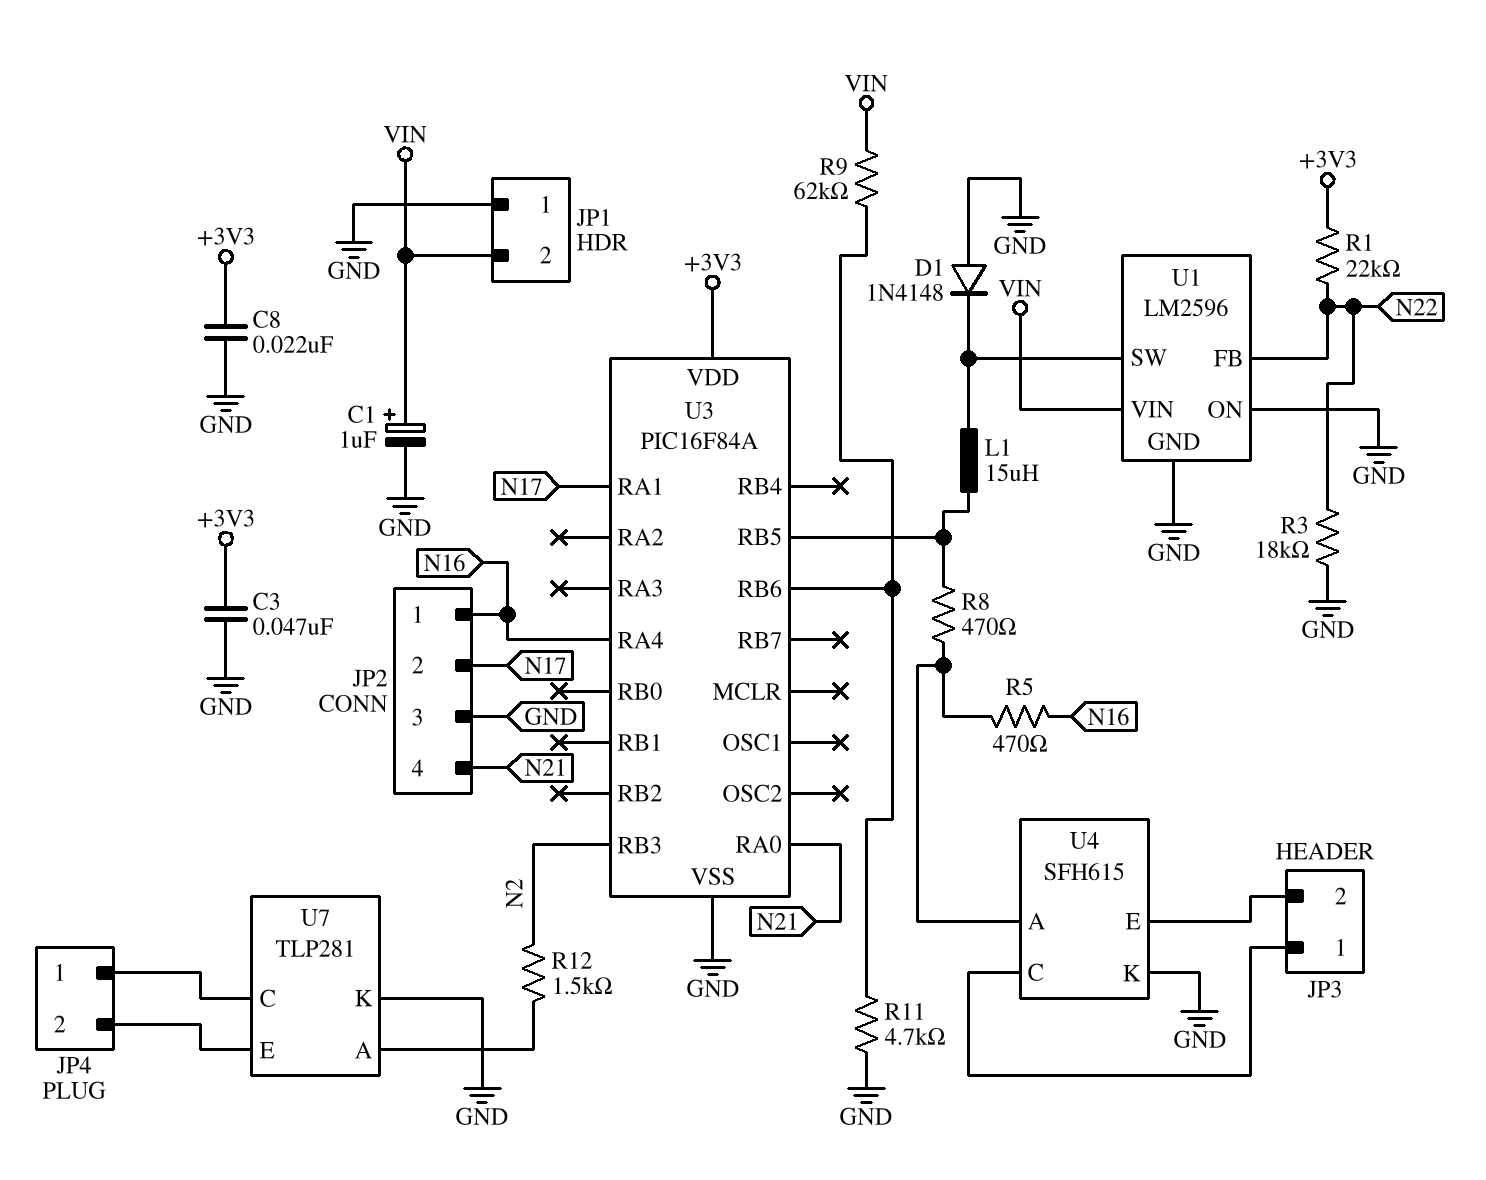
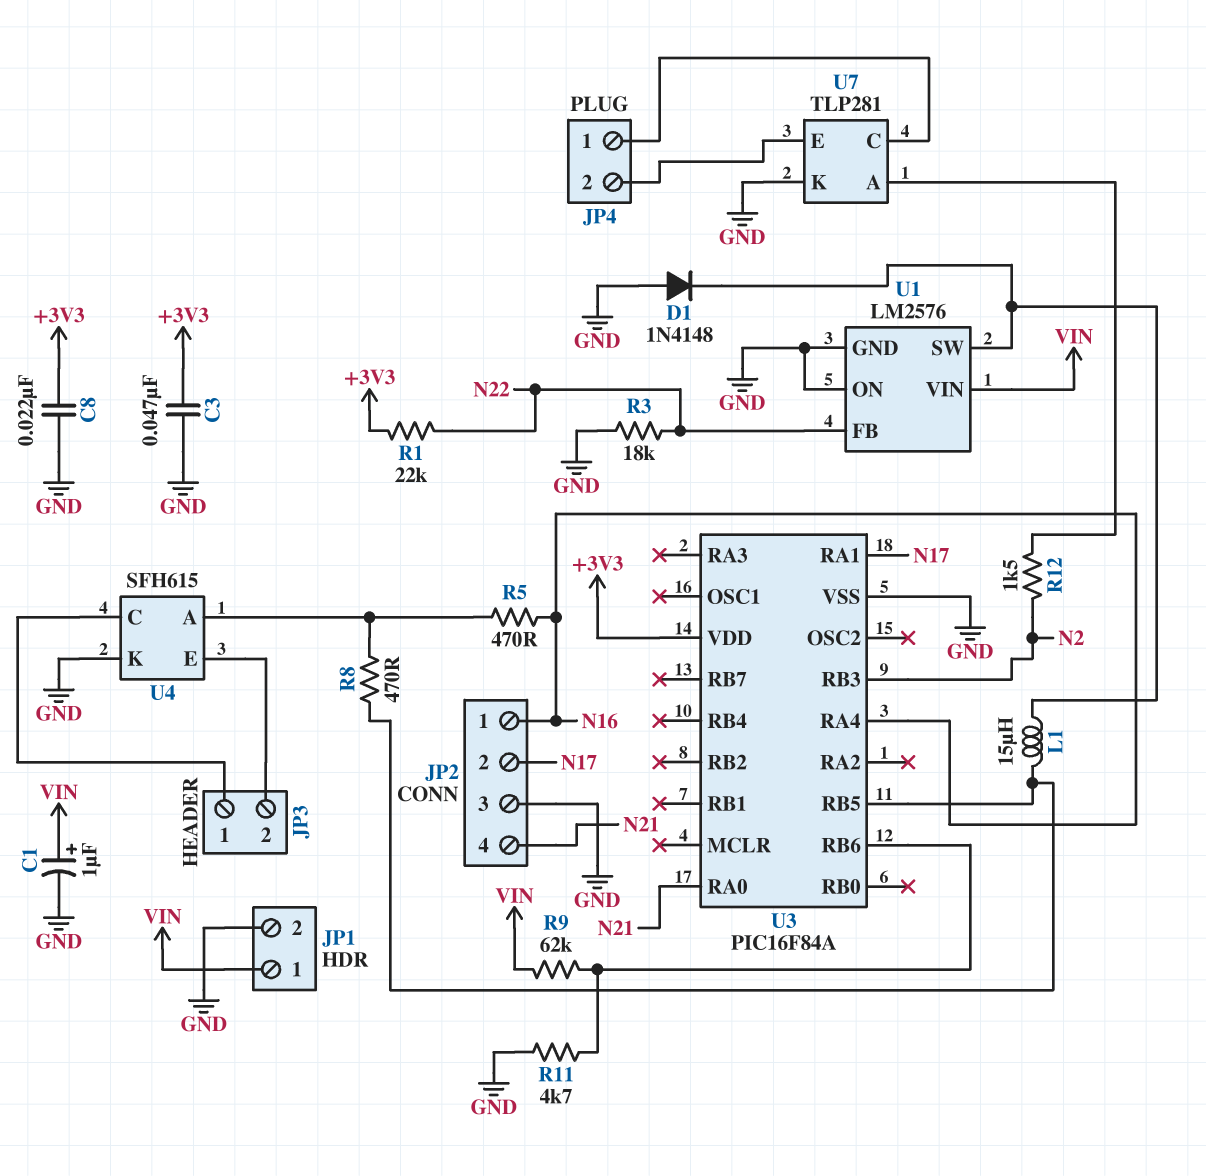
JP1 pin 1: GND -> VIN
JP1 pin 2: VIN -> GND
U1: LM2596 -> LM2576

